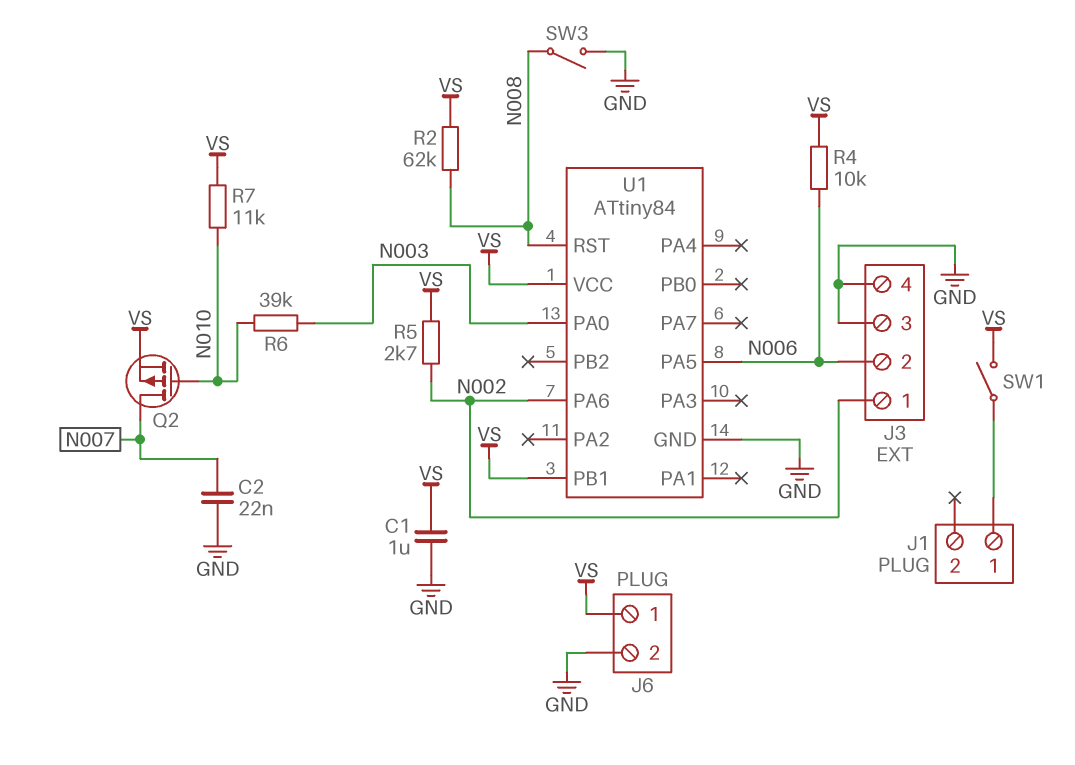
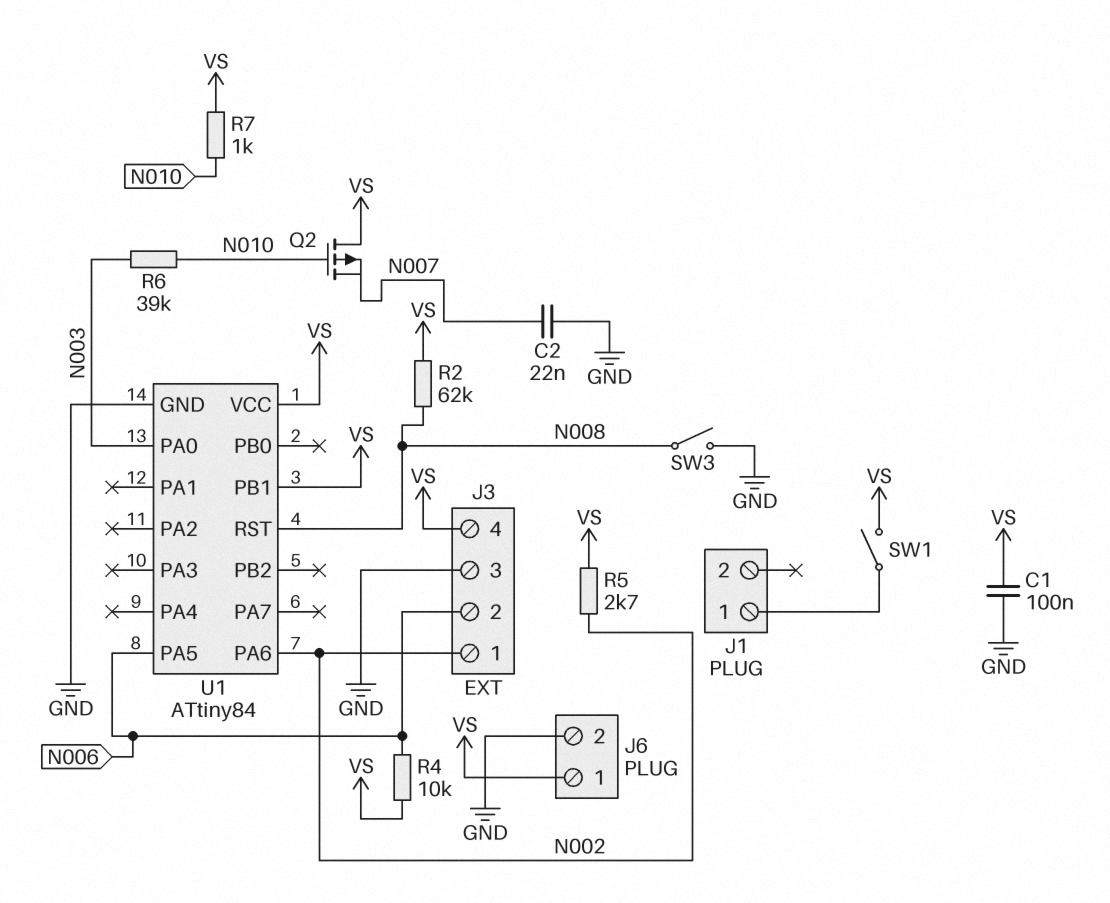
C1: 1uF (GND, VS) -> 100nF (GND, VS)
J3 pin 4: GND -> VS
Q2: PMOS (G N010, D N007, S VS) -> PMOS (G N010, D VS, S N007)
R7: 11k (N010, VS) -> 1k (N010, VS)

